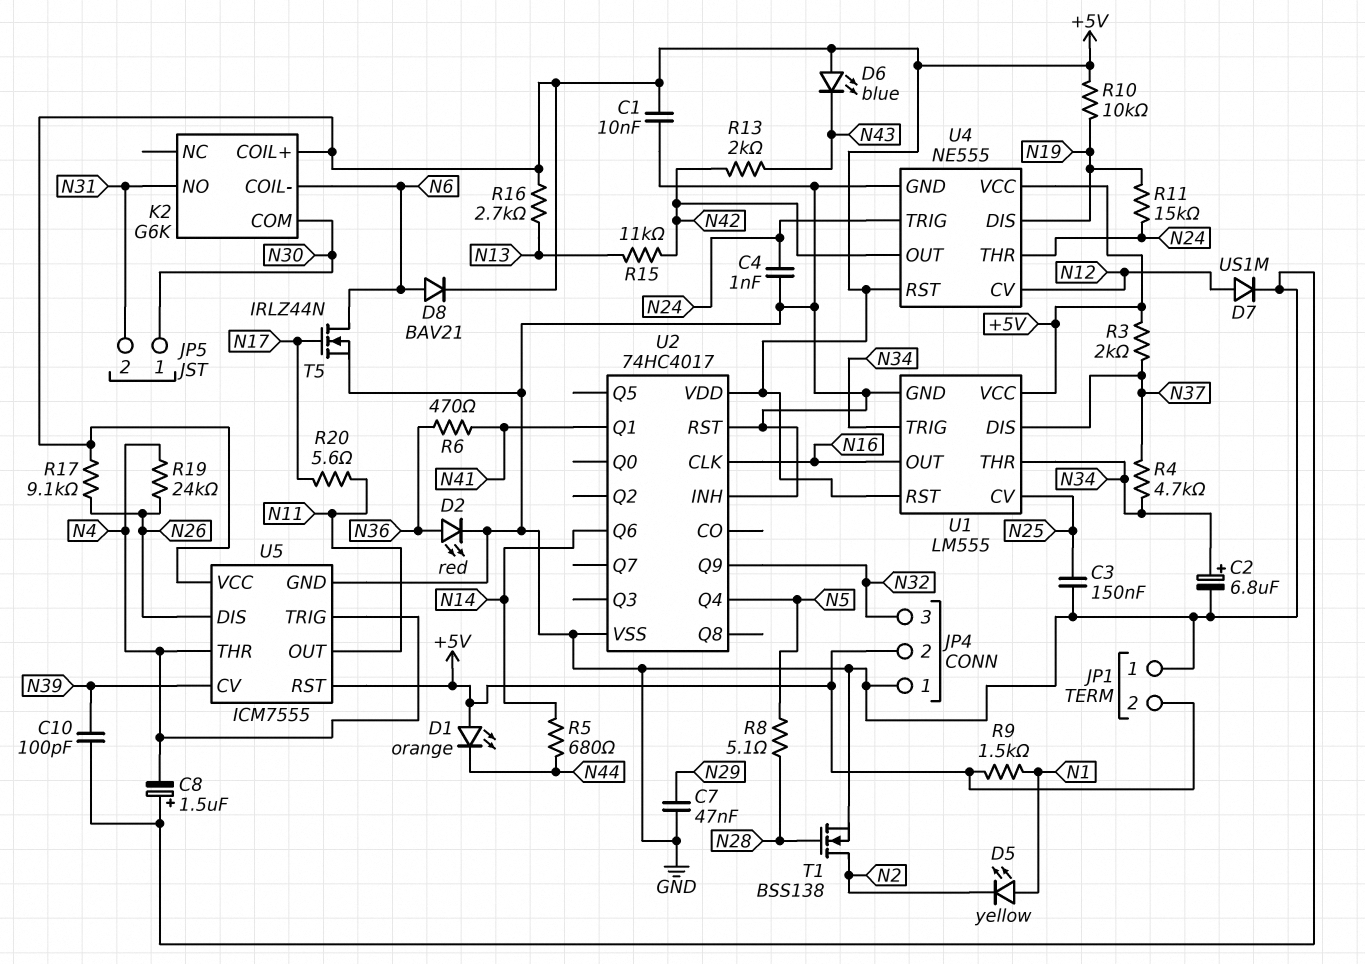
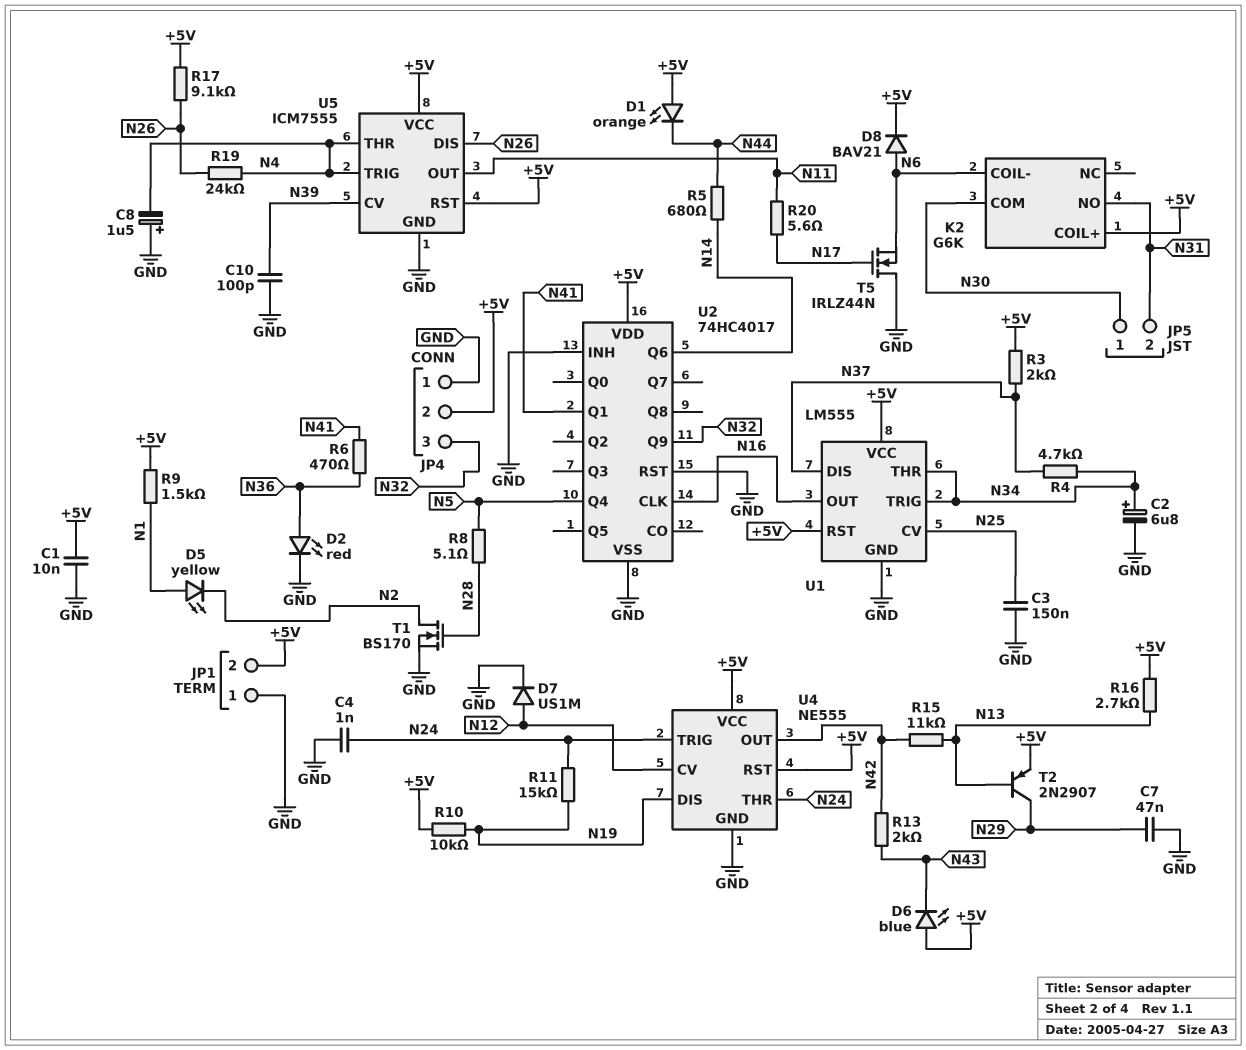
T1: NMOS BSS138 (G N28, D N2, S GND) -> NMOS BS170 (G N28, D N2, S GND)
T2: none -> PNP 2N2907 (B N13, C N29, E +5V)
T5: NMOS IRLZ44N (G N17, D N6, S GND) -> NMOS IRLZ44N (G N17, D GND, S N6)

